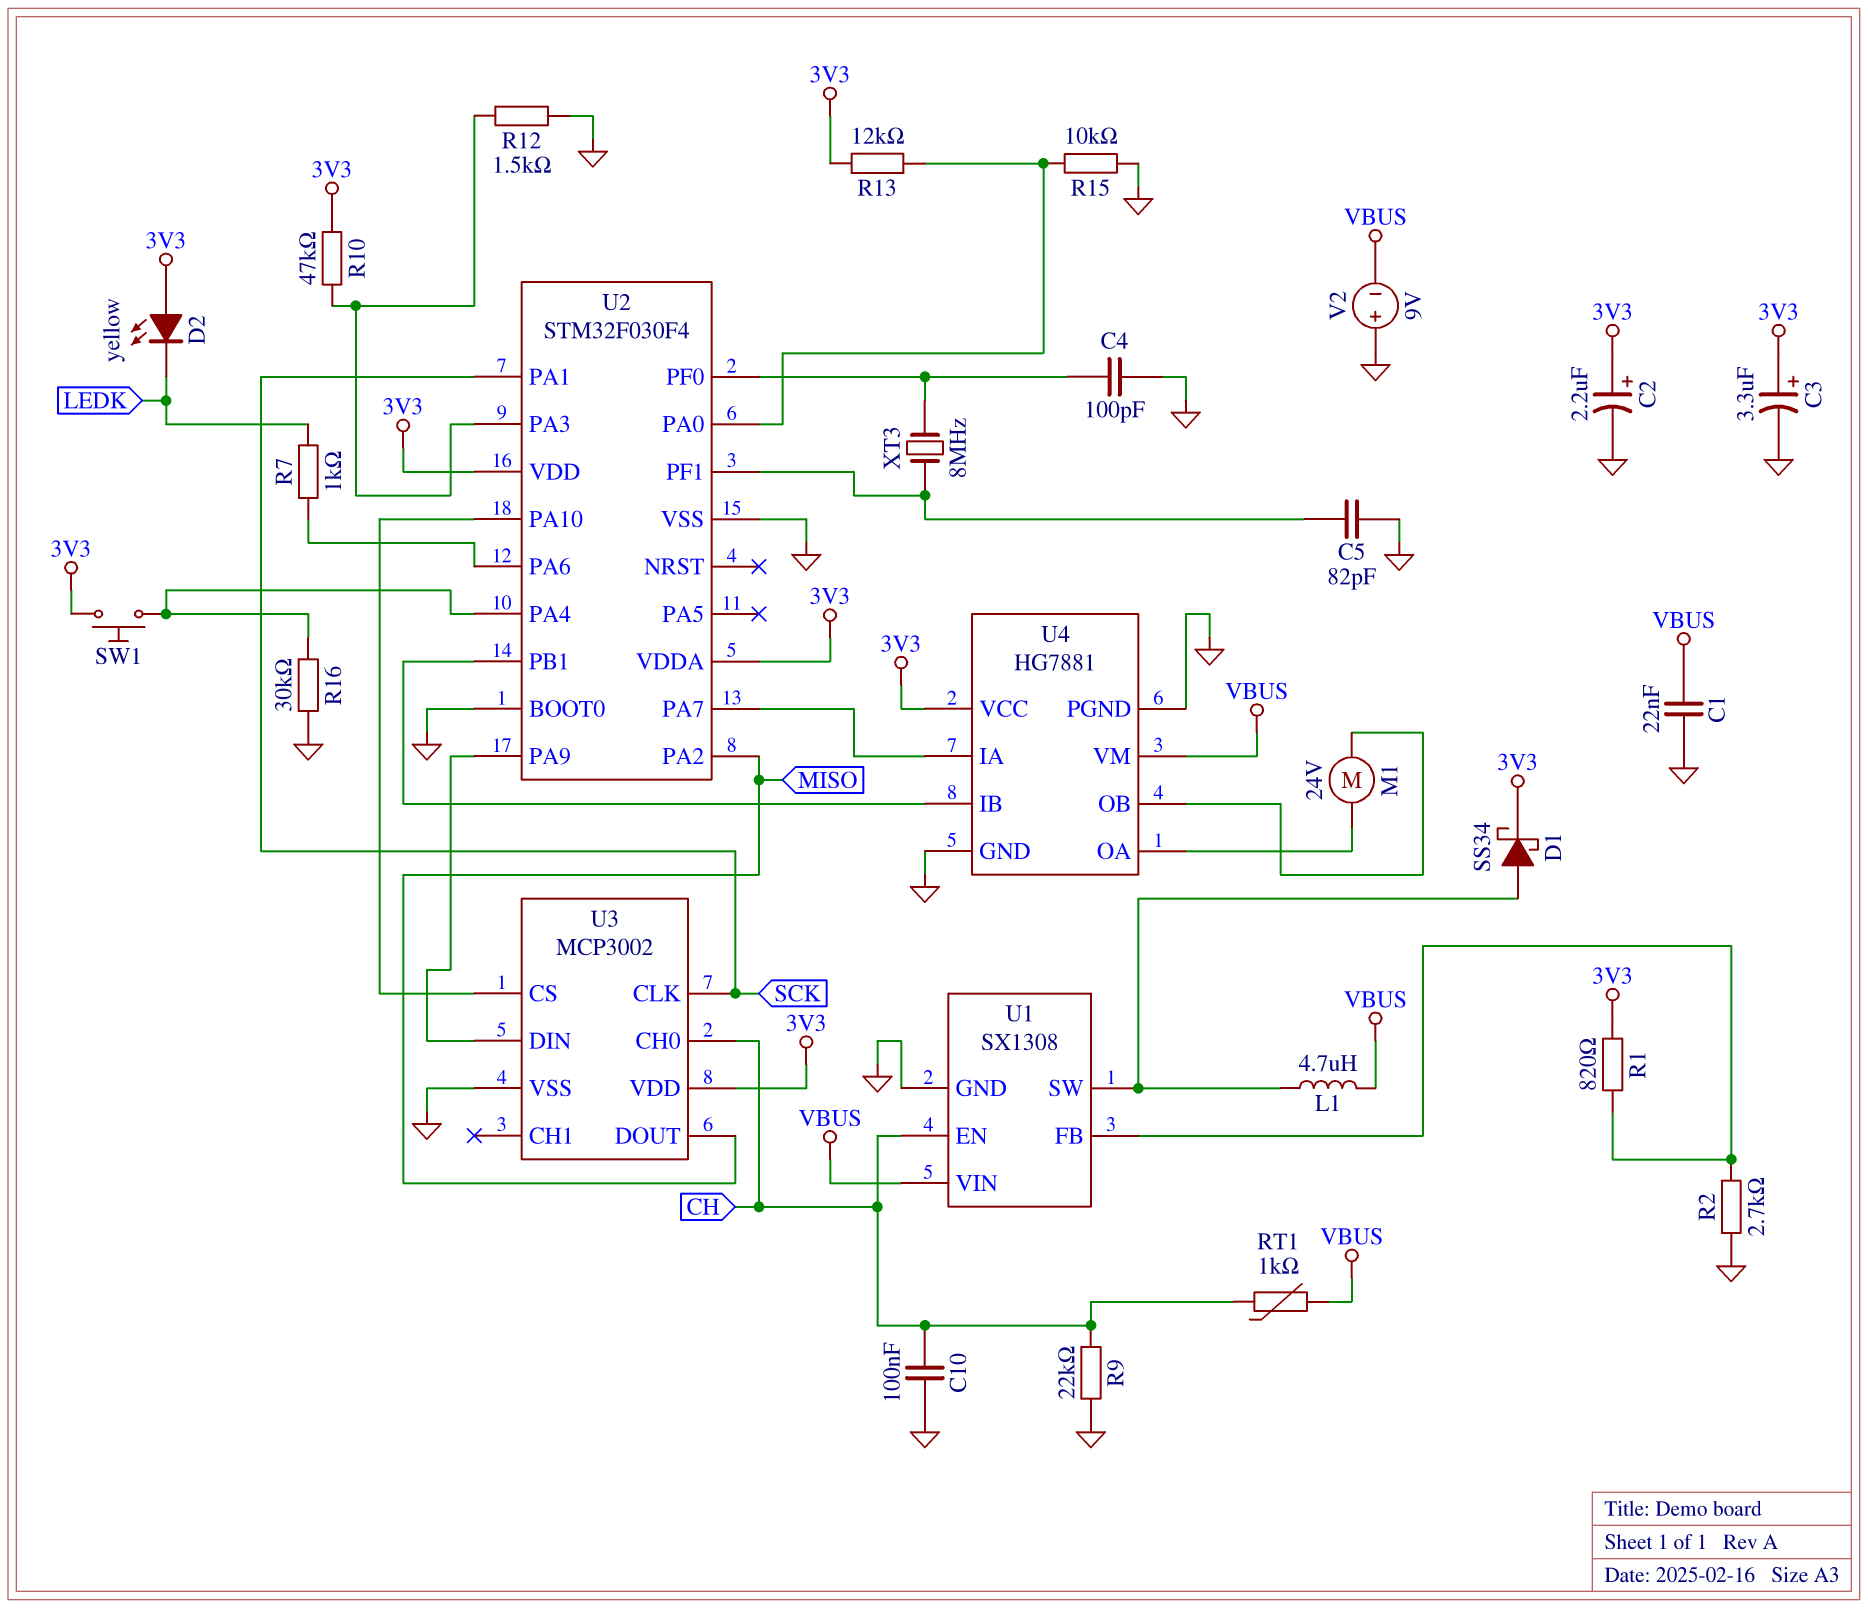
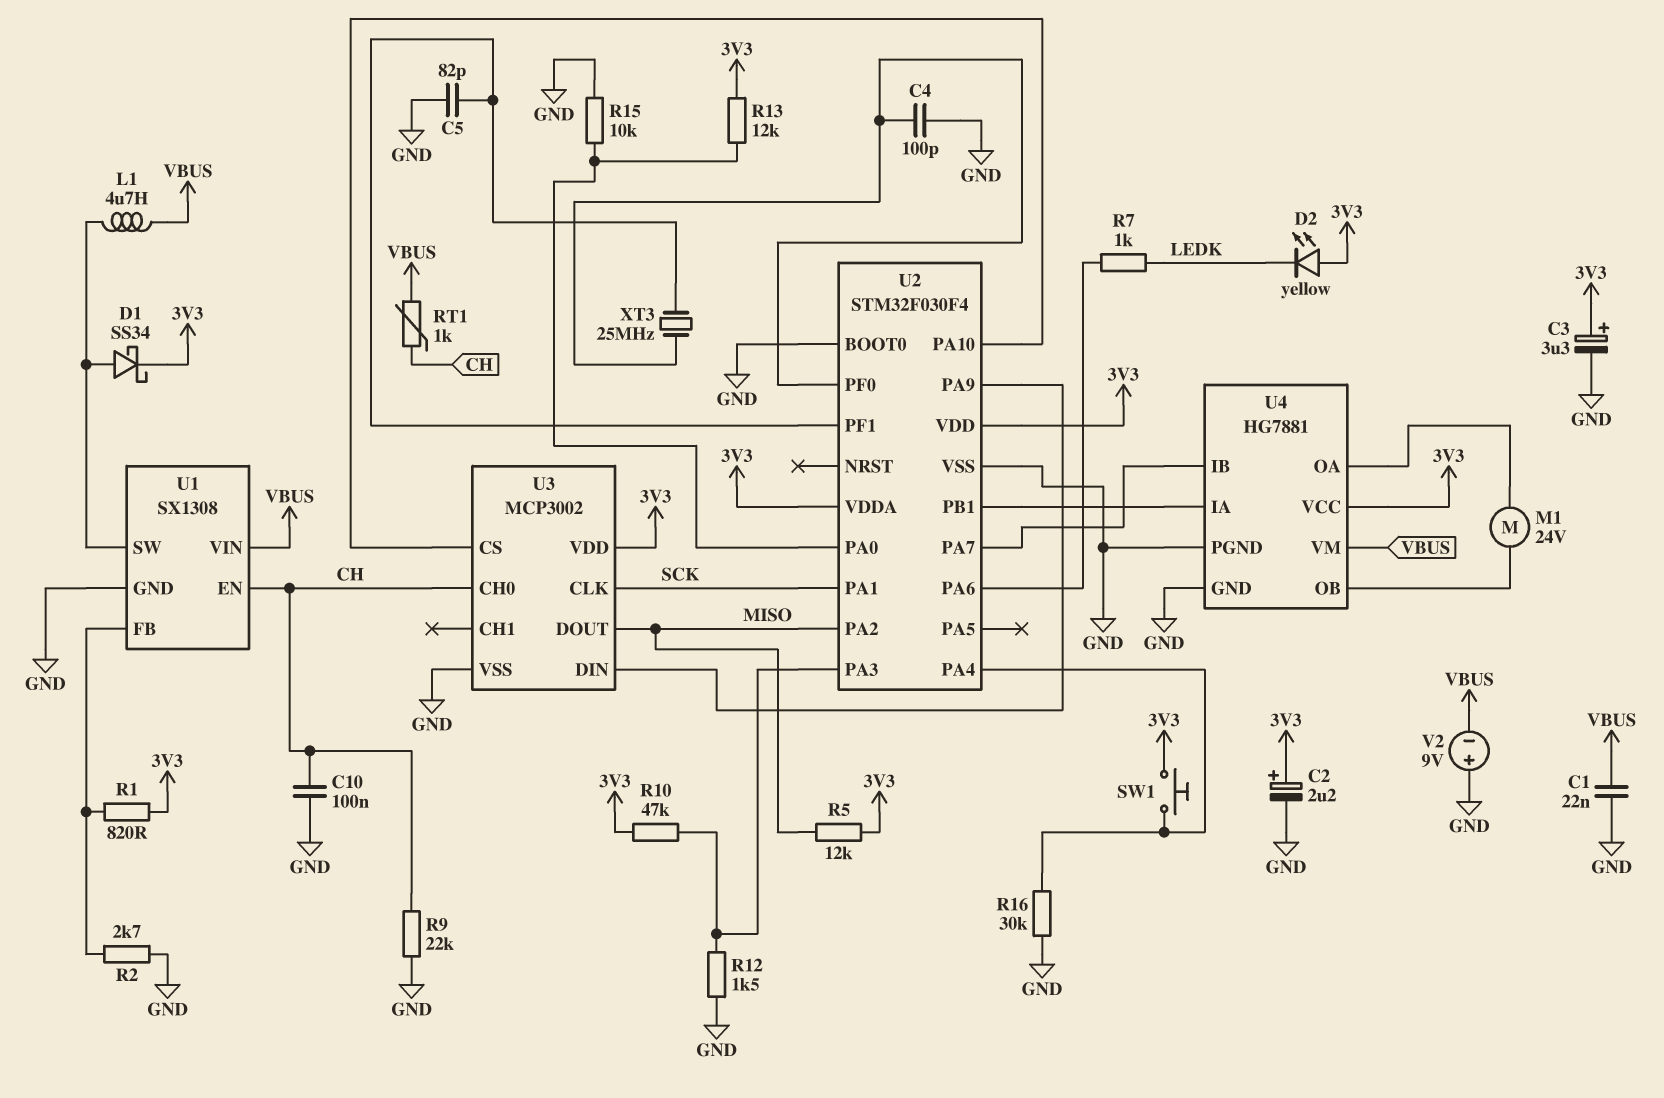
R5: none -> 12k (3V3, MISO)
U4 pin IA: U2/PA7 -> U2/PB1
U4 pin IB: U2/PB1 -> U2/PA7
XT3: 8MHz (U2/PF0, U2/PF1) -> 25MHz (U2/PF0, U2/PF1)

